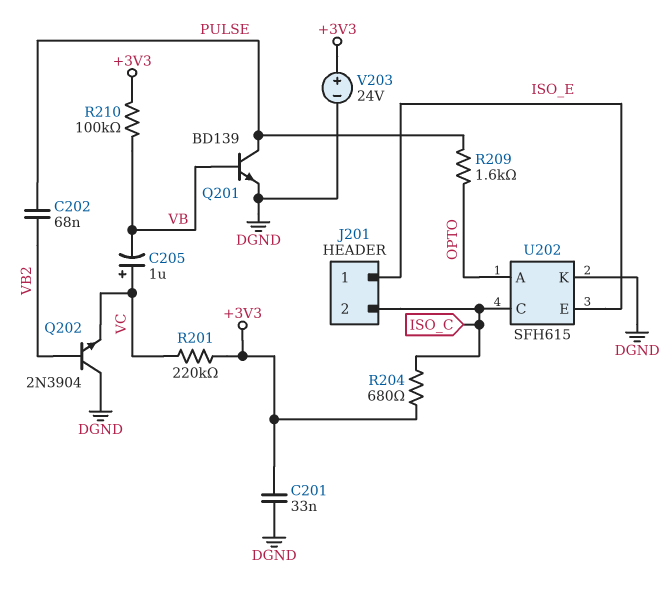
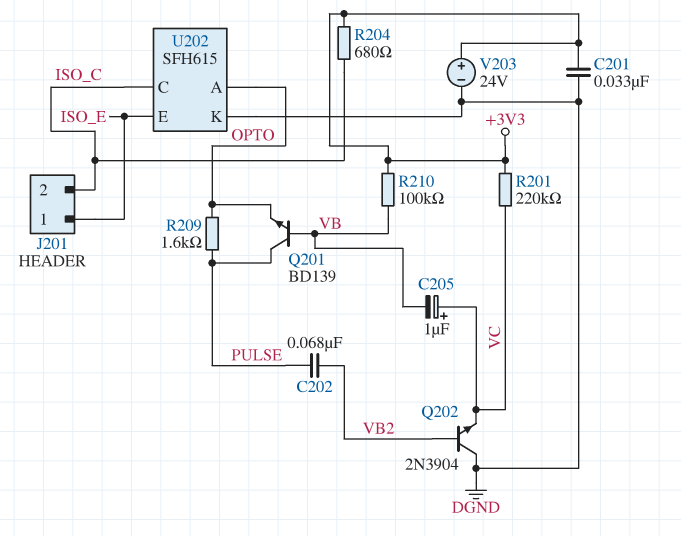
Q201: NPN BD139 (B VB, C PULSE, E DGND) -> NPN BD139 (B VB, C PULSE, E OPTO)

